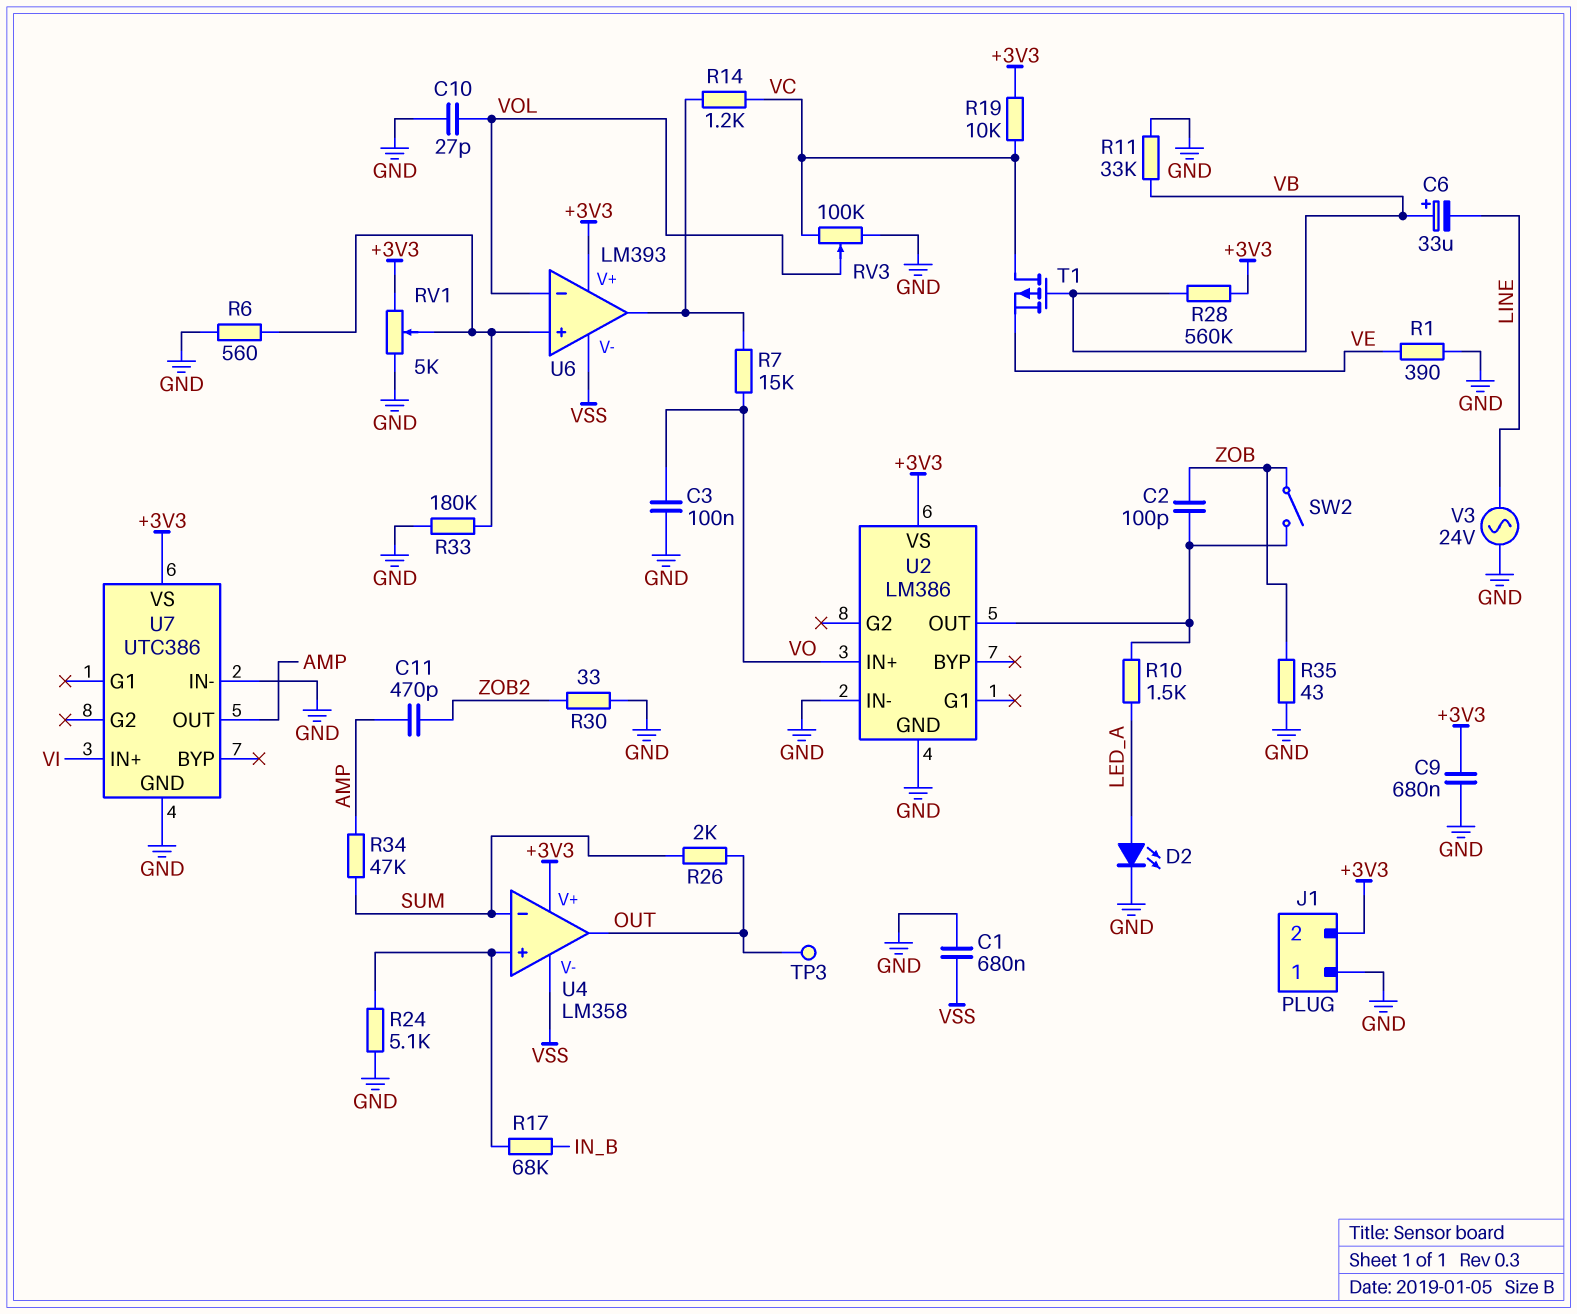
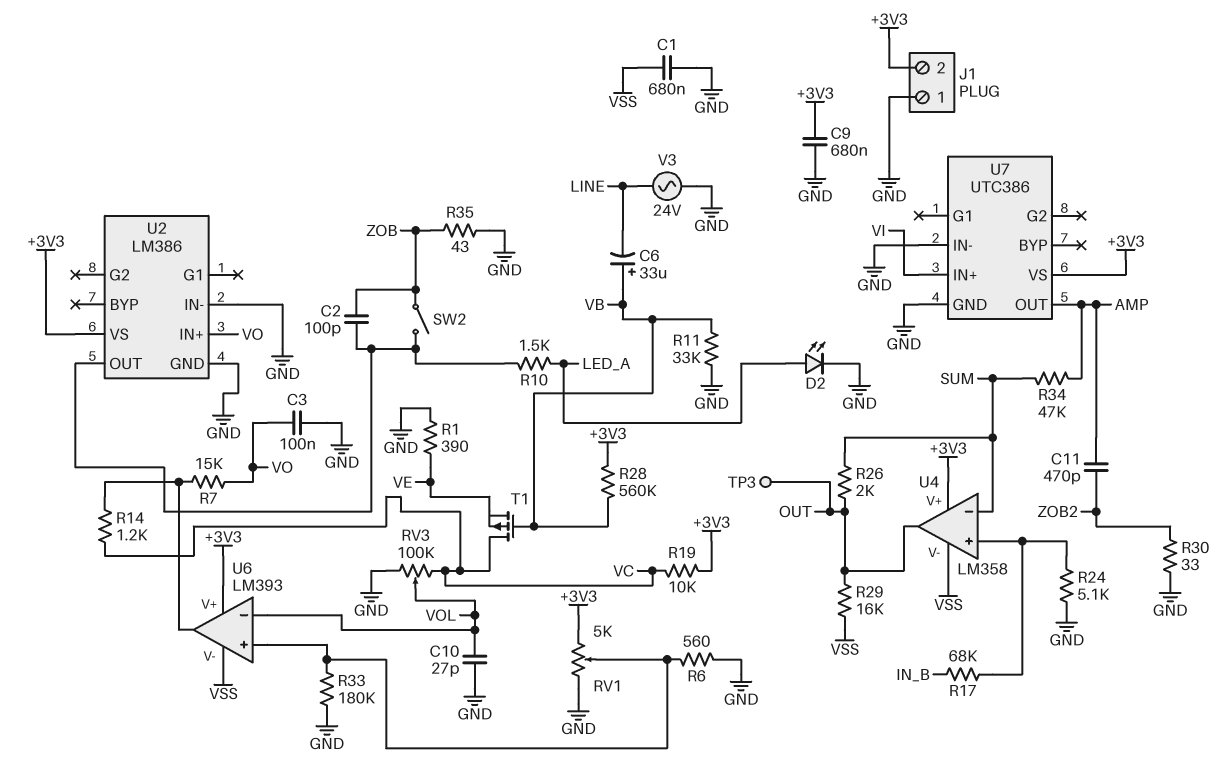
R29: none -> 16k (OUT, VSS)

